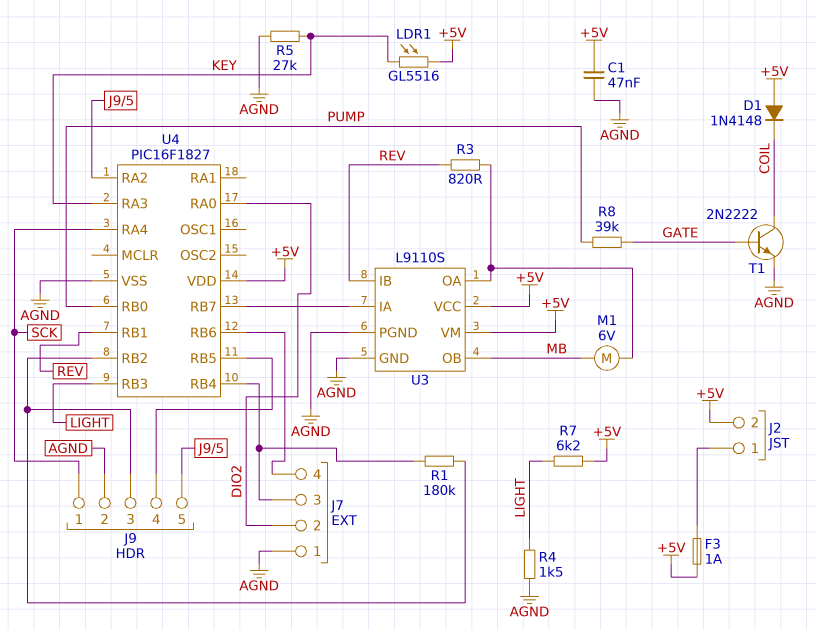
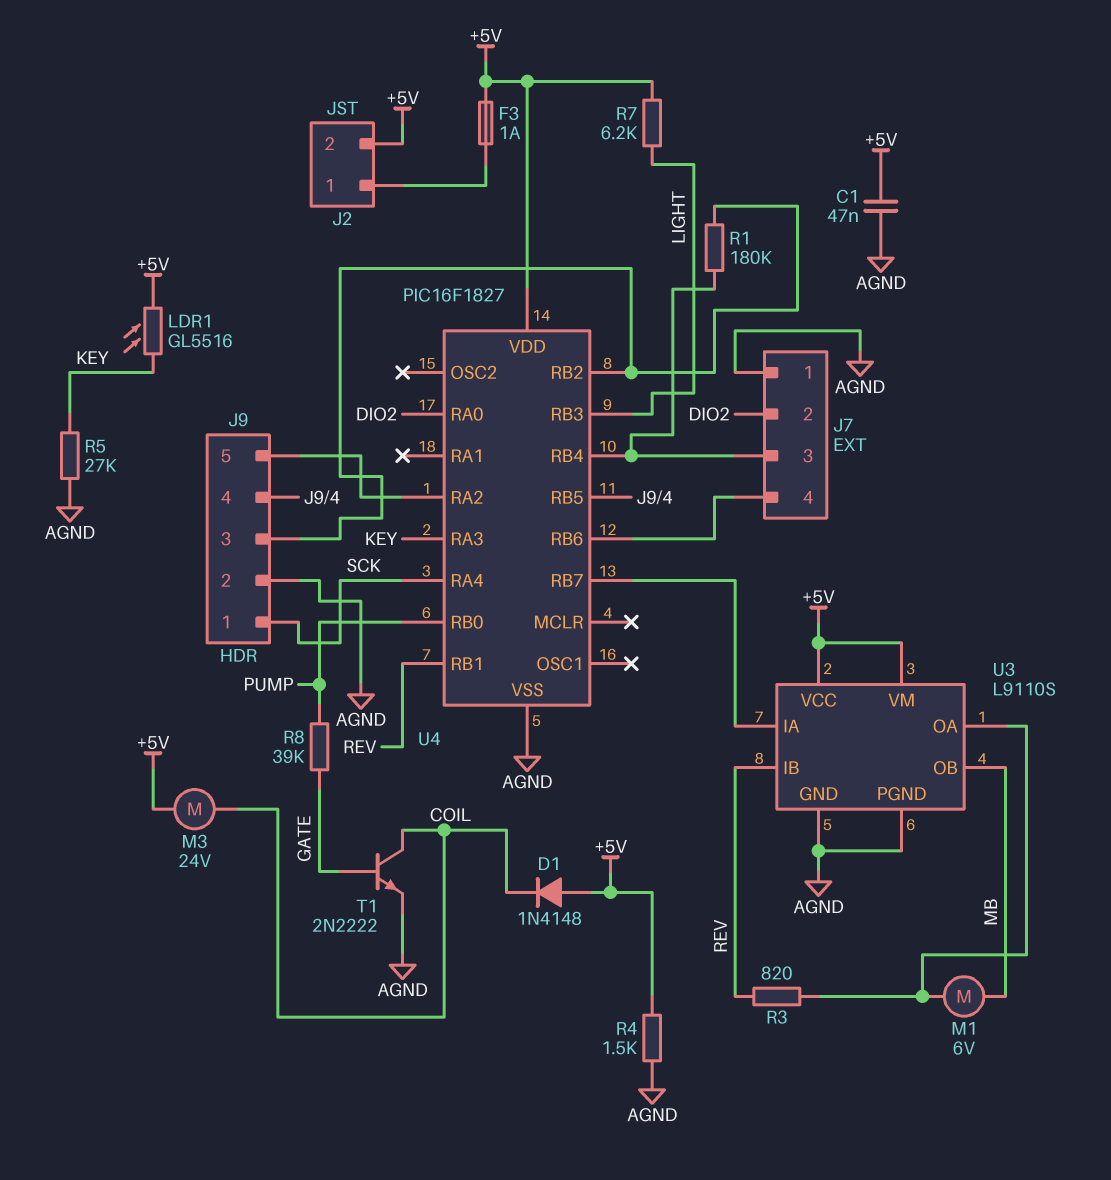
M3: none -> motor 24V (+5V, COIL)
R4: 1.5k (AGND, LIGHT) -> 1.5k (+5V, AGND)

